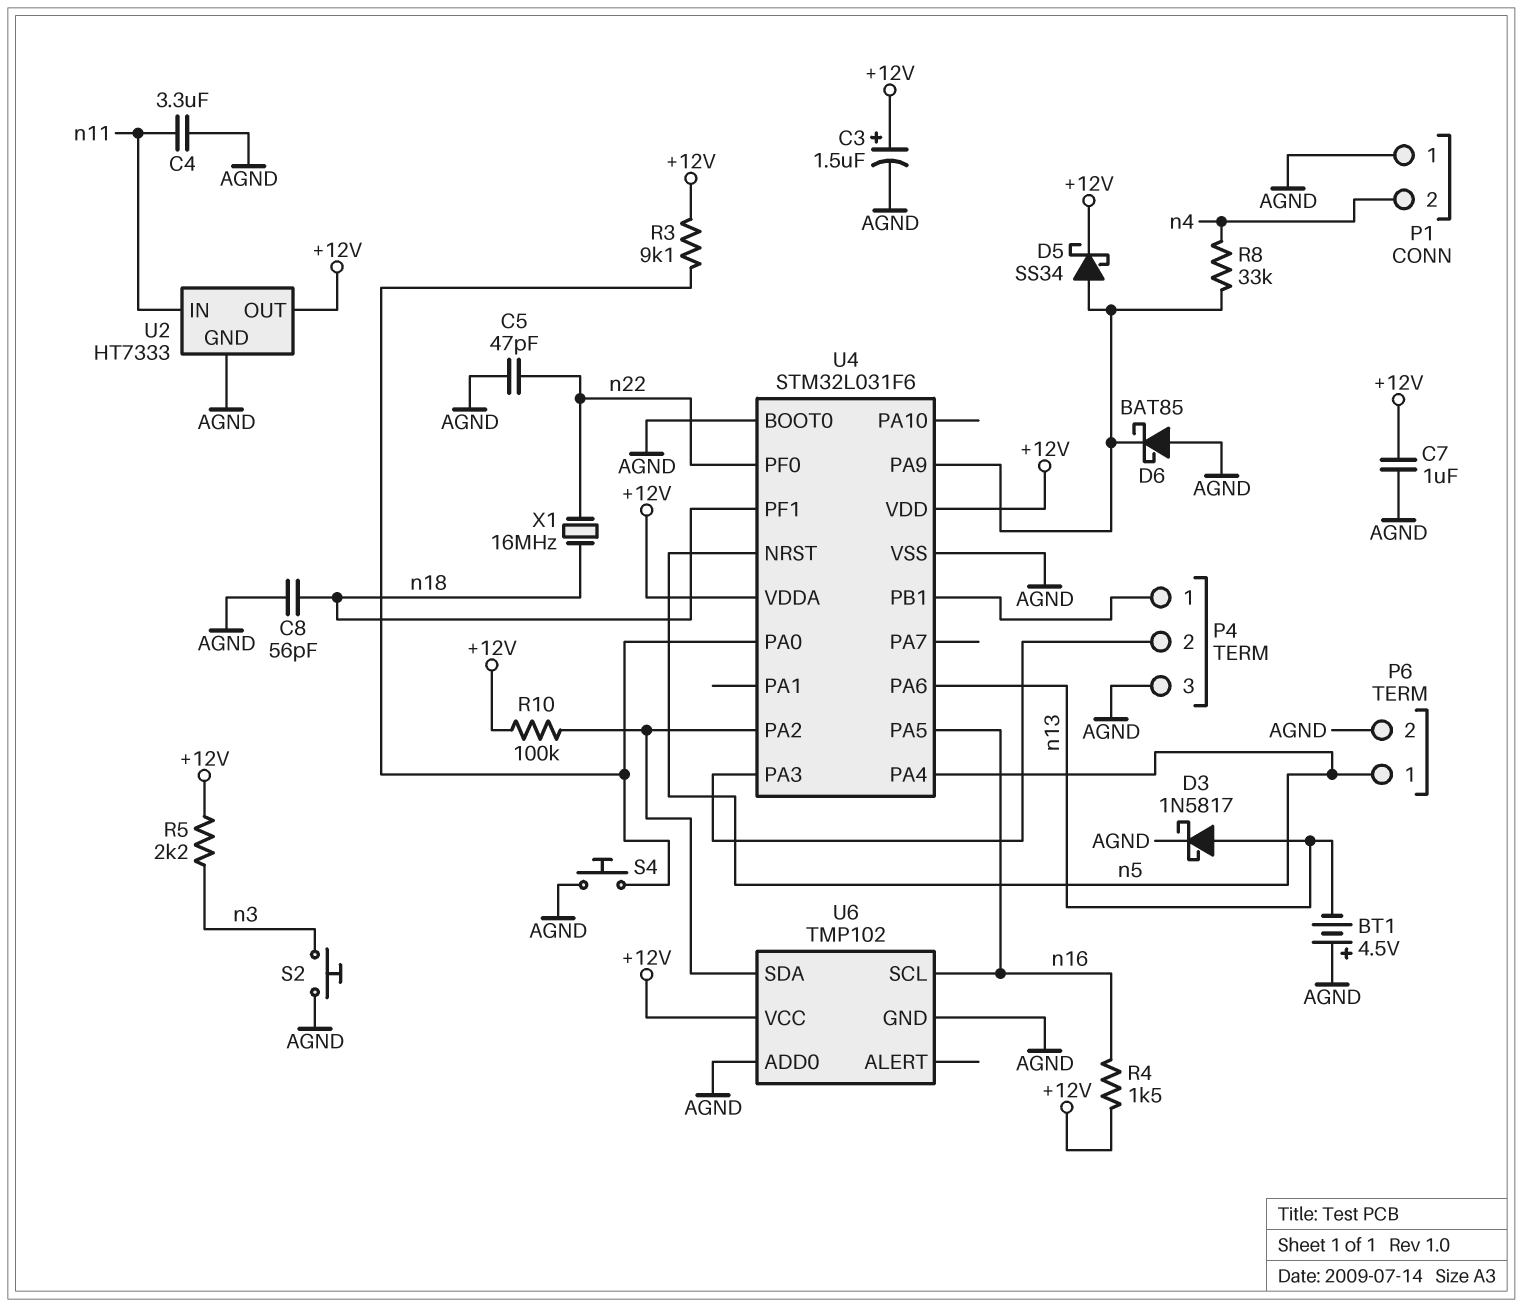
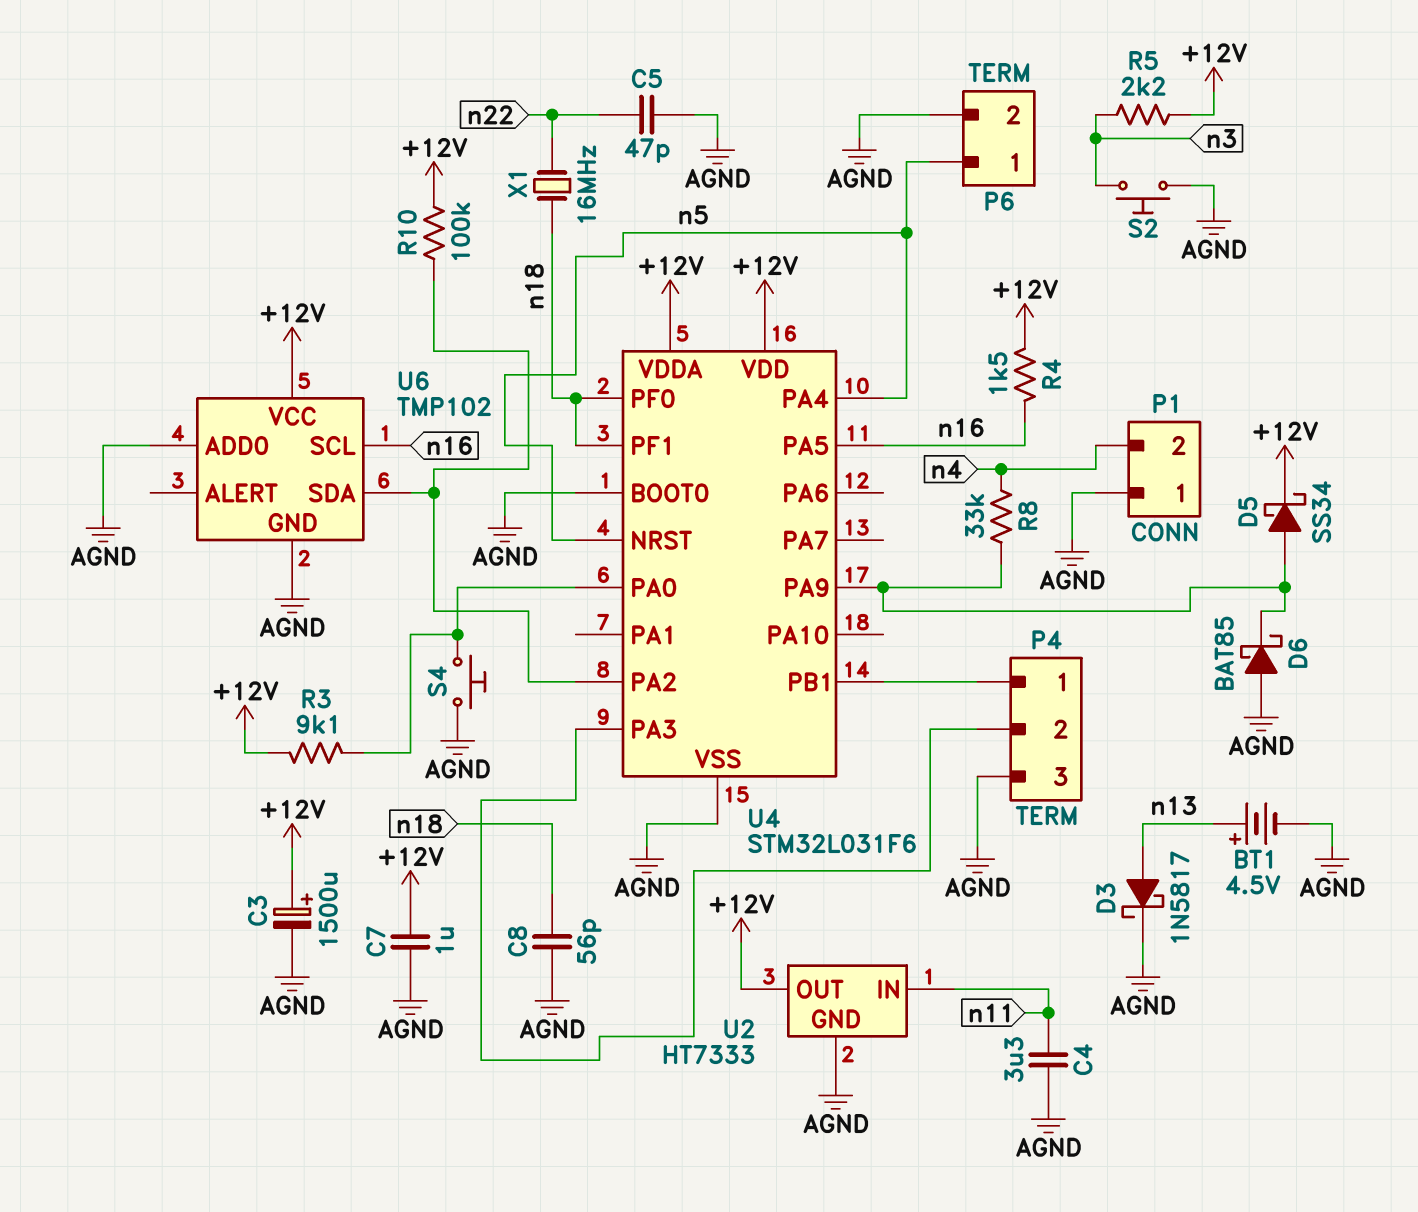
BT1: 4.5V (plus AGND, minus n13) -> 4.5V (plus n13, minus AGND)
C3: 1.5uF (plus +12V, minus AGND) -> 1500uF (plus +12V, minus AGND)
U4 pin PA6: n13 -> none
U4 pin PF0: n22 -> n18

